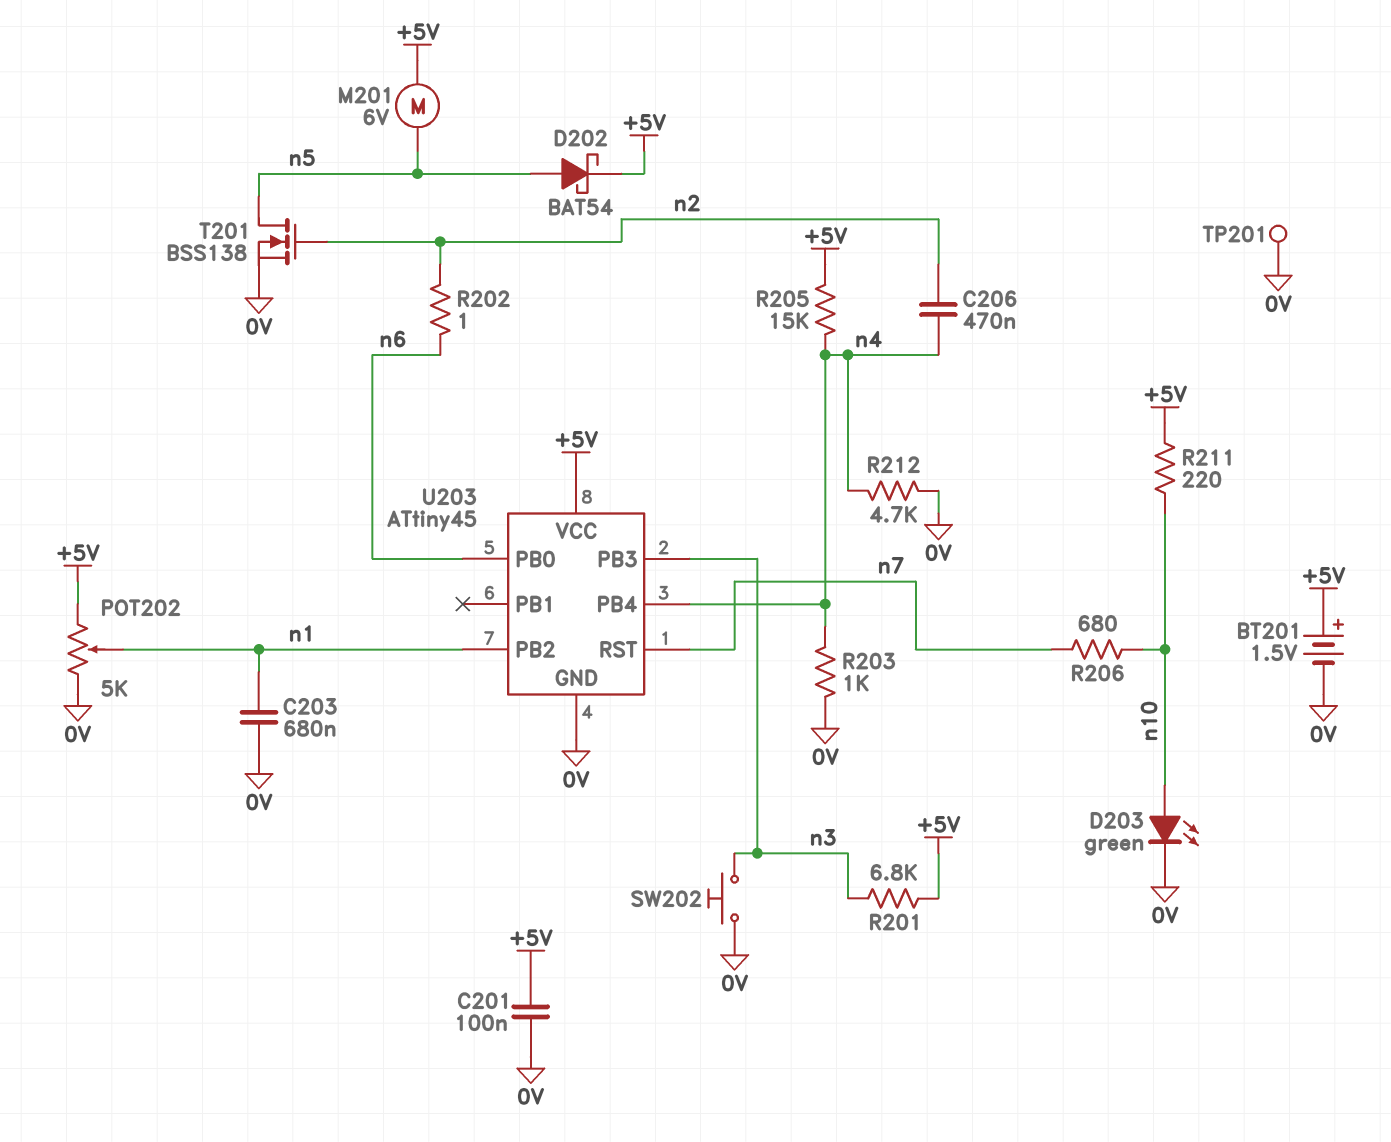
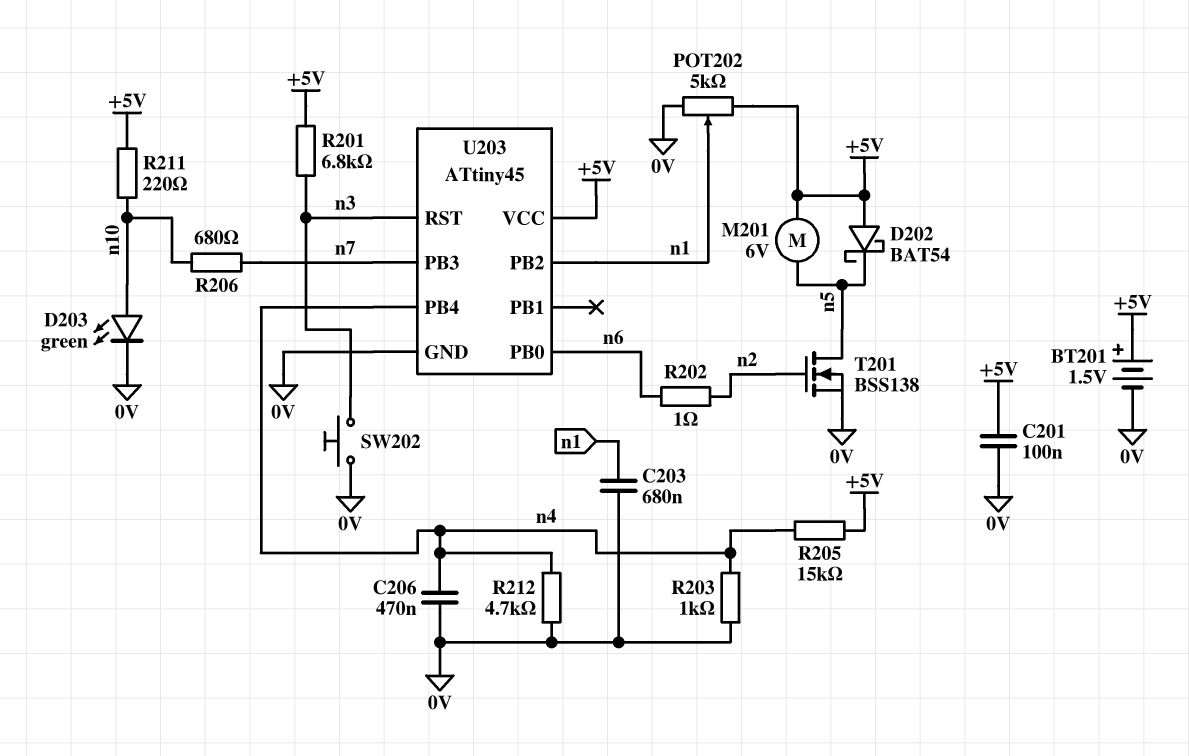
C206: 470nF (n2, n4) -> 470nF (0V, n4)
D202: schottky BAT54 (A n5, K +5V) -> schottky BAT54 (A +5V, K n5)
TP201: test point (0V) -> none
U203 pin PB3: n3 -> n7
U203 pin RST: n7 -> n3

